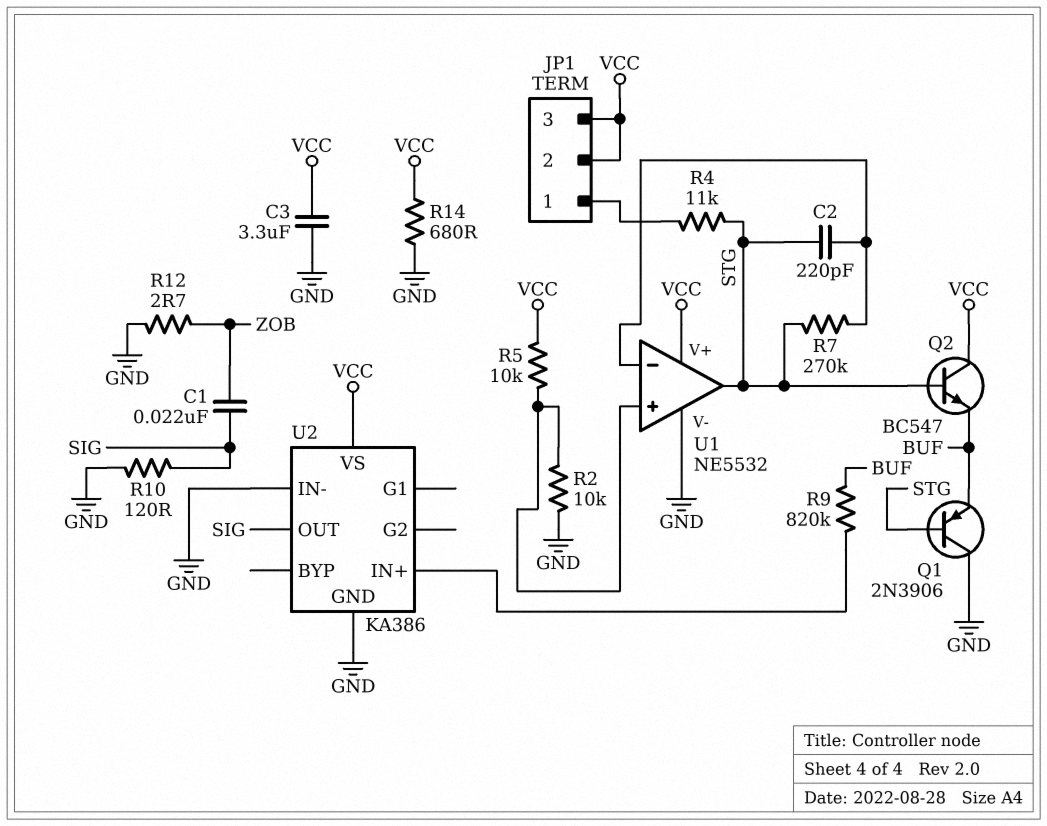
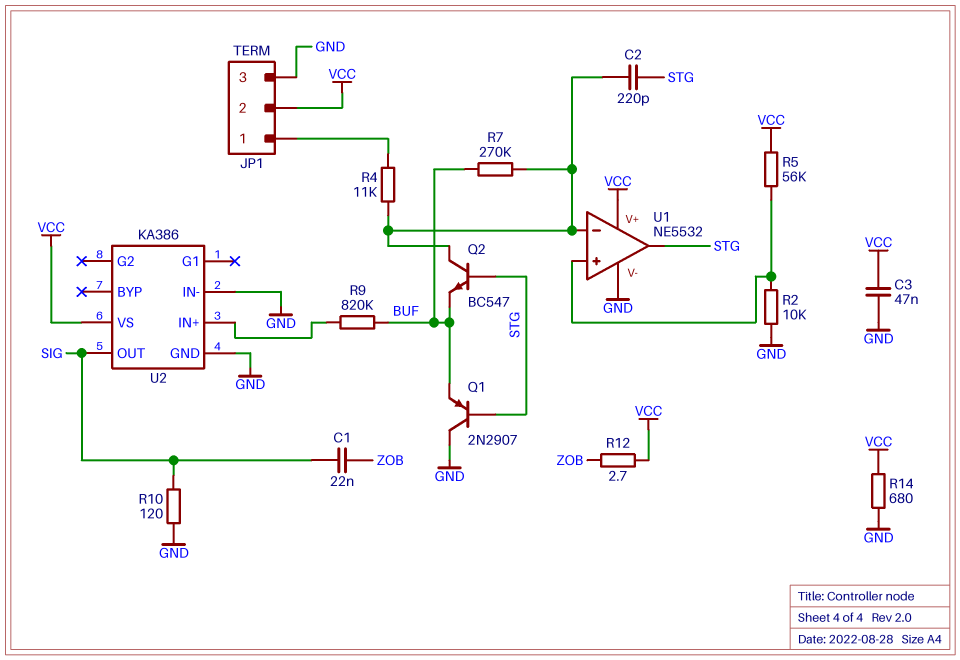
C3: 3.3uF (GND, VCC) -> 47nF (GND, VCC)
JP1 pin 3: VCC -> GND
Q1: PNP 2N3906 (B STG, C GND, E BUF) -> PNP 2N2907 (B STG, C GND, E BUF)
Q2: NPN BC547 (B STG, C VCC, E BUF) -> NPN BC547 (B STG, C U1/in-, E BUF)
R4: 11k (JP1/1, STG) -> 11k (JP1/1, U1/in-)
R5: 10k (U1/in+, VCC) -> 56k (U1/in+, VCC)
R7: 270k (STG, U1/in-) -> 270k (BUF, U1/in-)
R12: 2.7 (GND, ZOB) -> 2.7 (VCC, ZOB)

